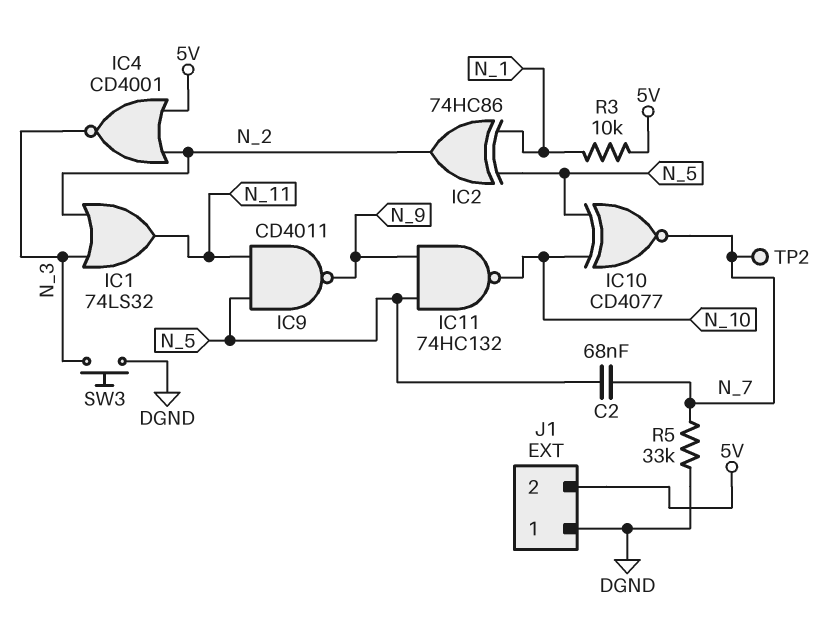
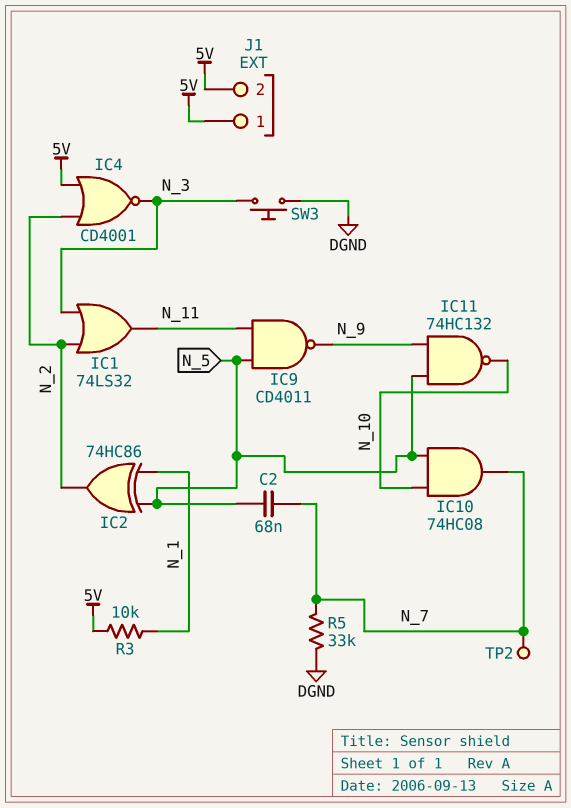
IC10: XNOR CD4077 (in N_5, in N_10, out N_7) -> AND 74HC08 (in N_5, in N_10, out N_7)
J1 pin 1: DGND -> 5V

